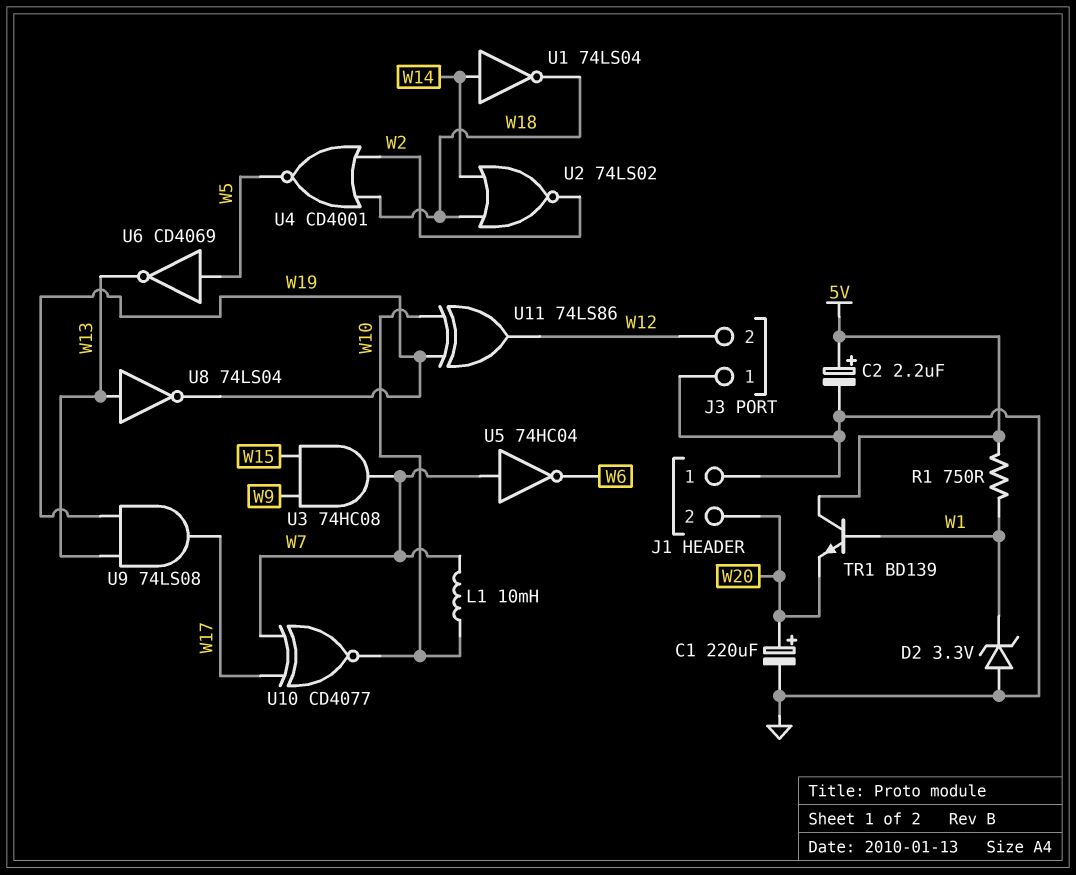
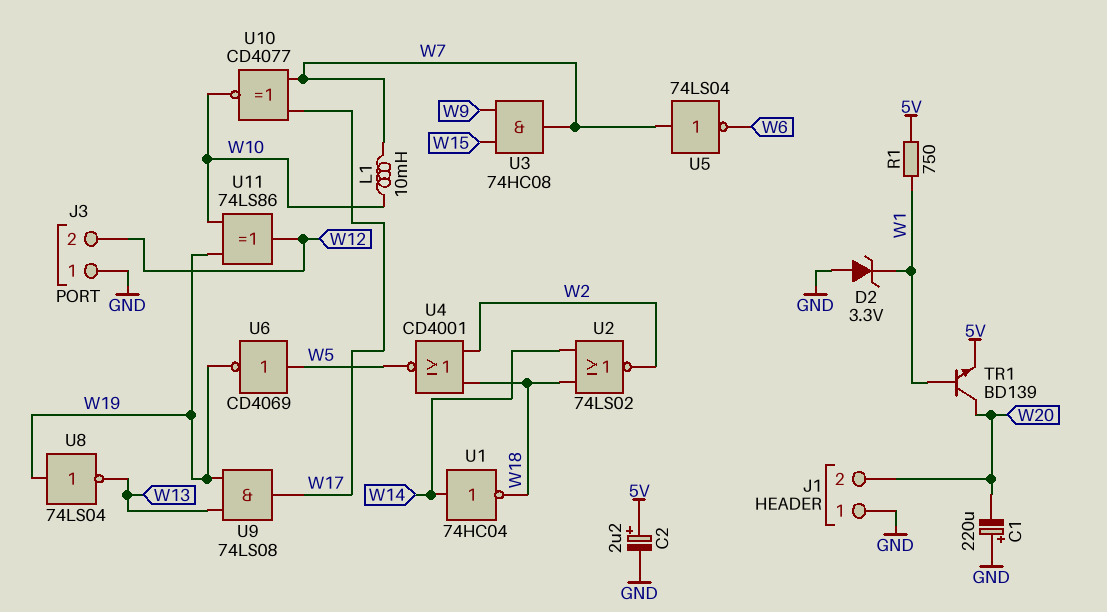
C1: 220uF (plus W20, minus GND) -> 220uF (plus GND, minus W20)
TR1: NPN BD139 (B W1, C 5V, E W20) -> NPN BD139 (B W1, C W20, E 5V)
U1: NOT 74LS04 (in W14, out W18) -> NOT 74HC04 (in W14, out W18)
U5: NOT 74HC04 (in W7, out W6) -> NOT 74LS04 (in W7, out W6)
U6: NOT CD4069 (in W5, out W13) -> NOT CD4069 (in W5, out W19)
U8: NOT 74LS04 (in W13, out W19) -> NOT 74LS04 (in W19, out W13)

